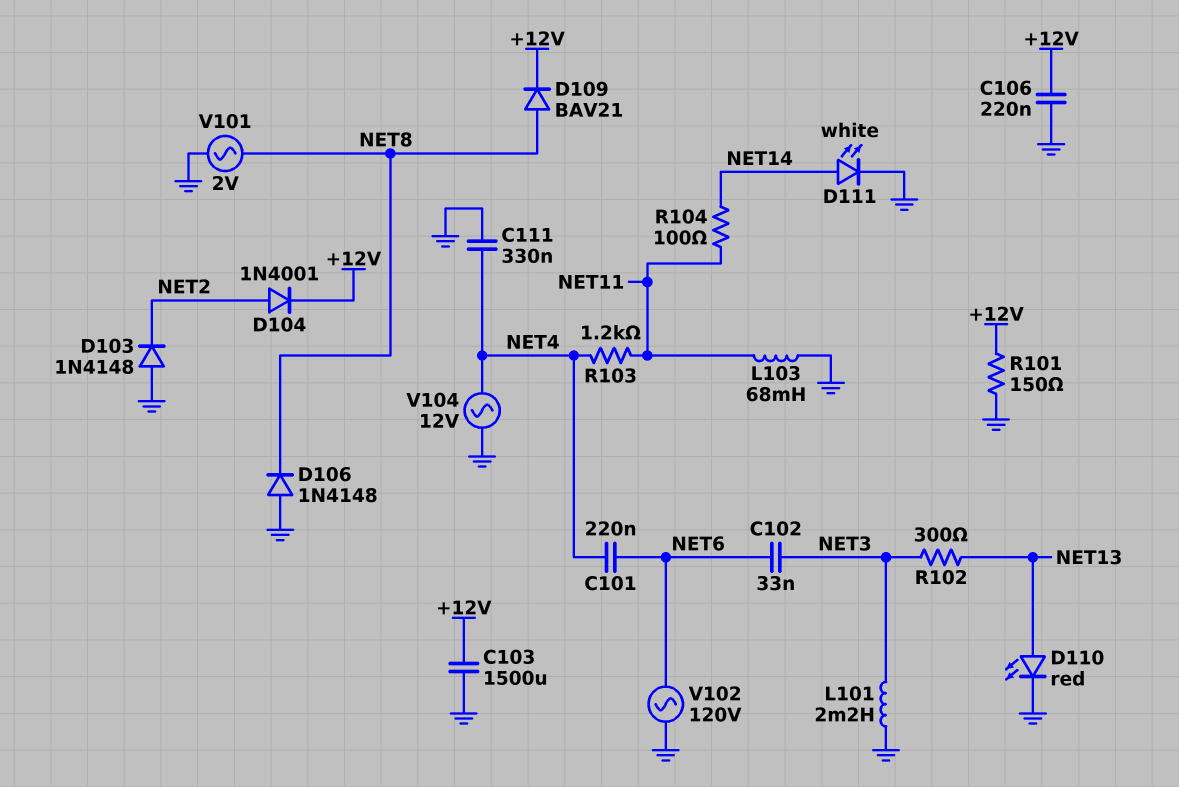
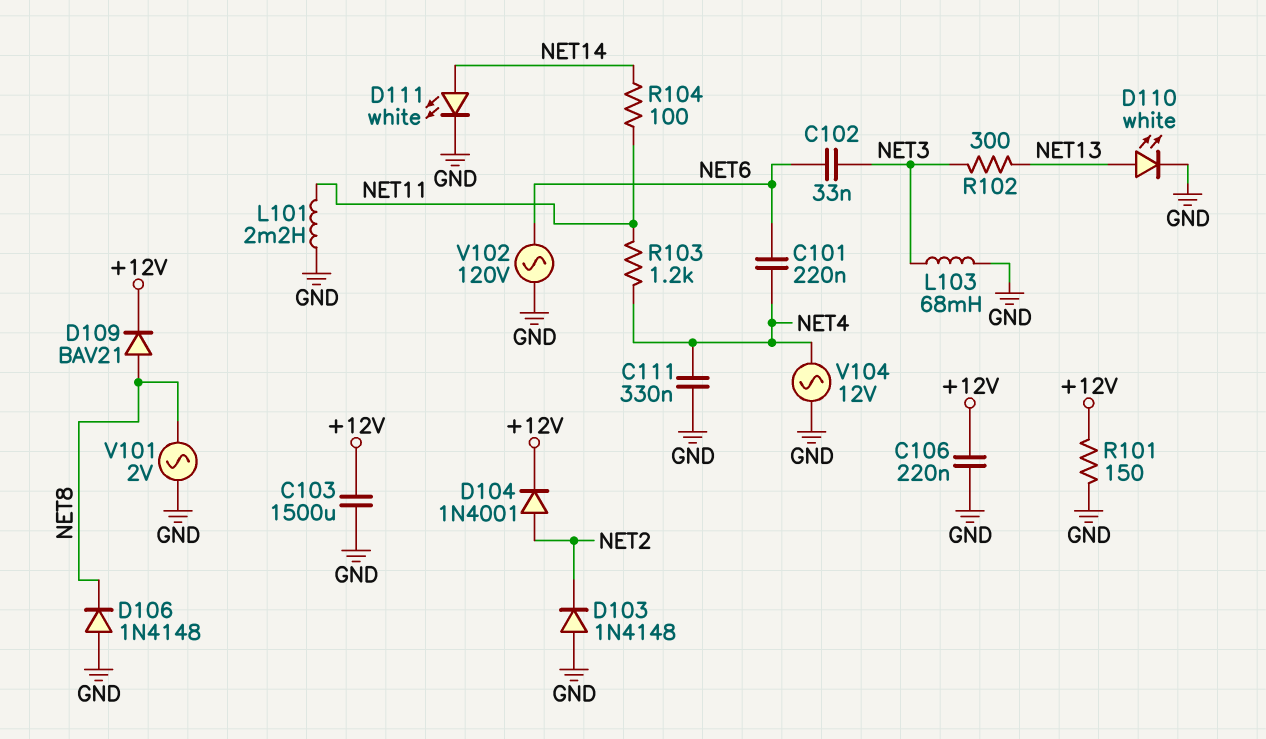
D110: LED red (A NET13, K GND) -> LED white (A NET13, K GND)
L101: 2.2mH (GND, NET3) -> 2.2mH (GND, NET11)
L103: 68mH (GND, NET11) -> 68mH (GND, NET3)

